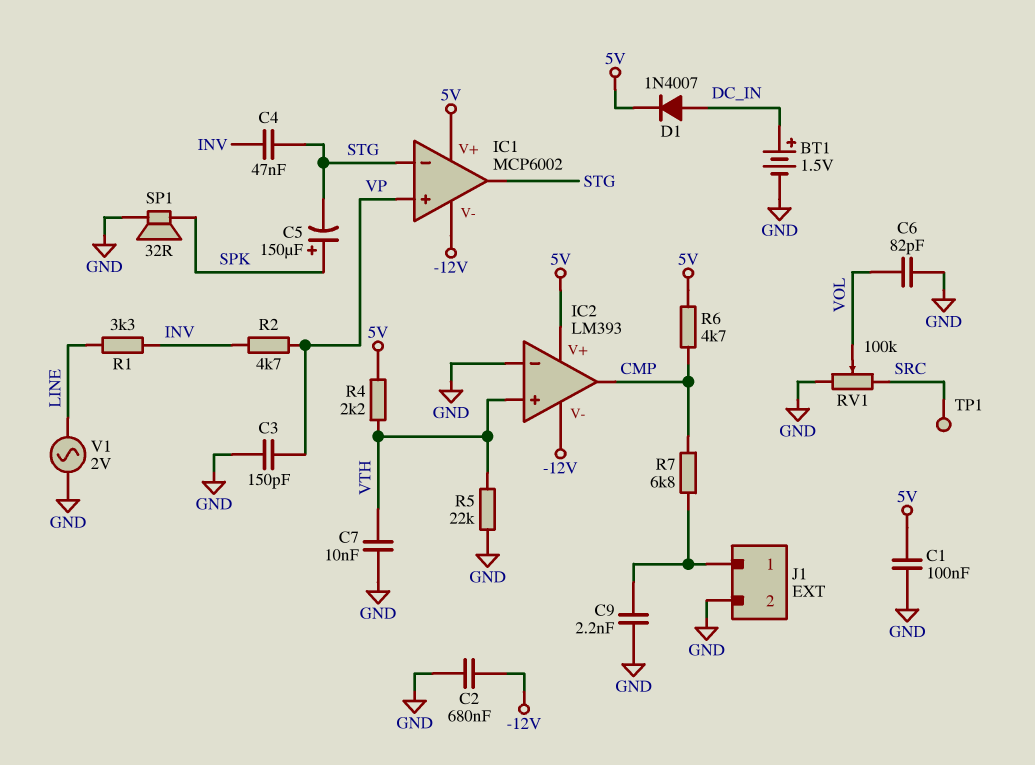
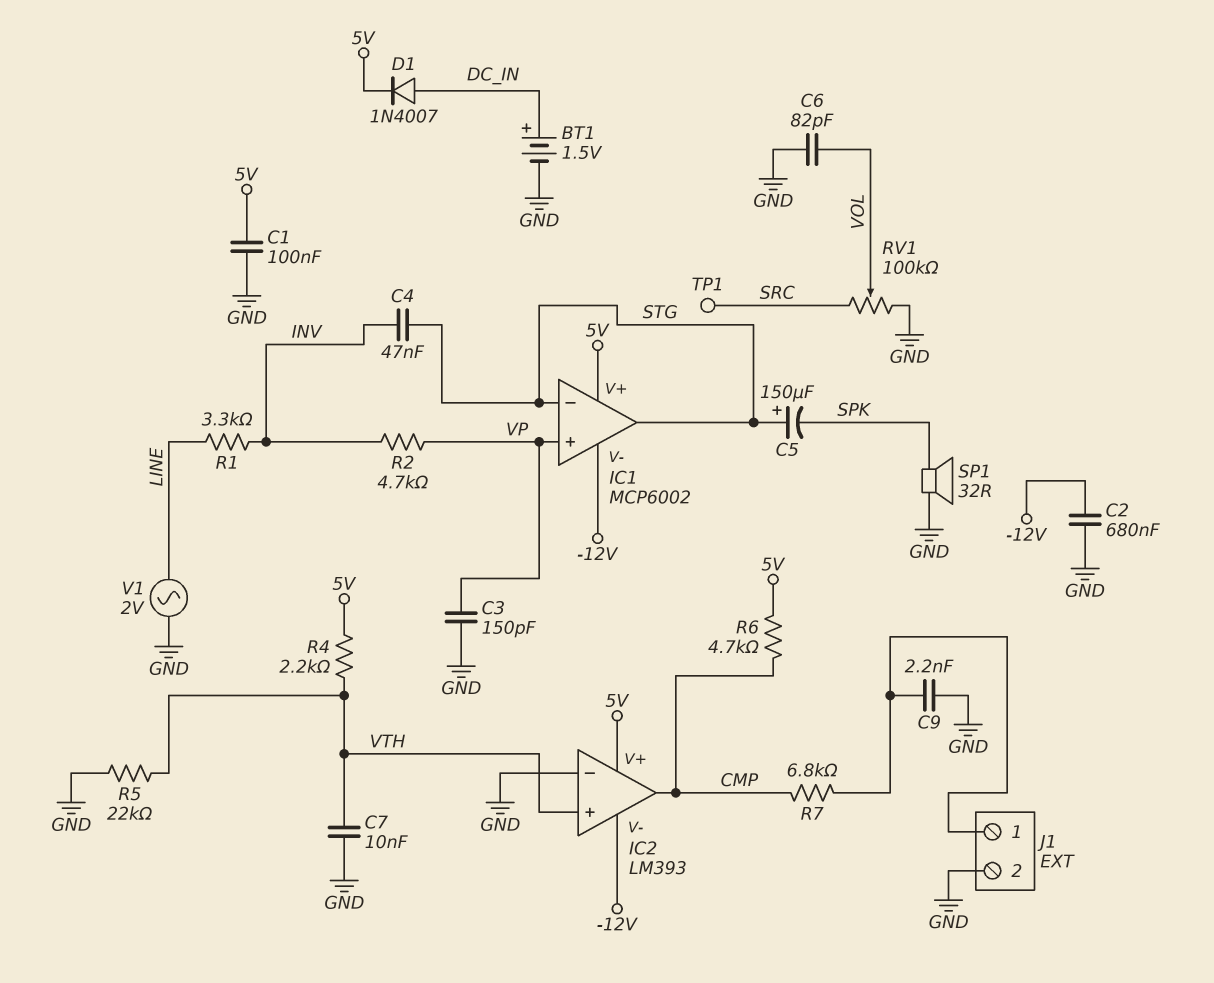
C5: 150uF (plus SPK, minus STG) -> 150uF (plus STG, minus SPK)

